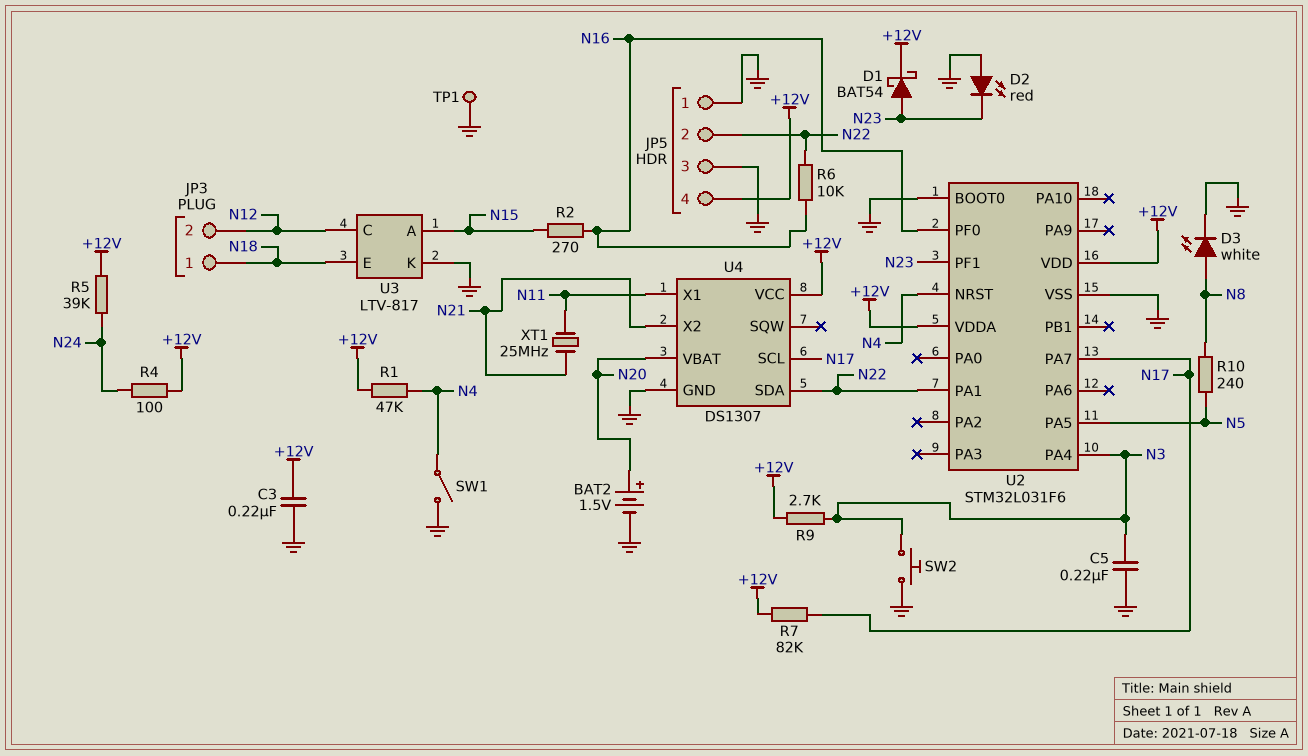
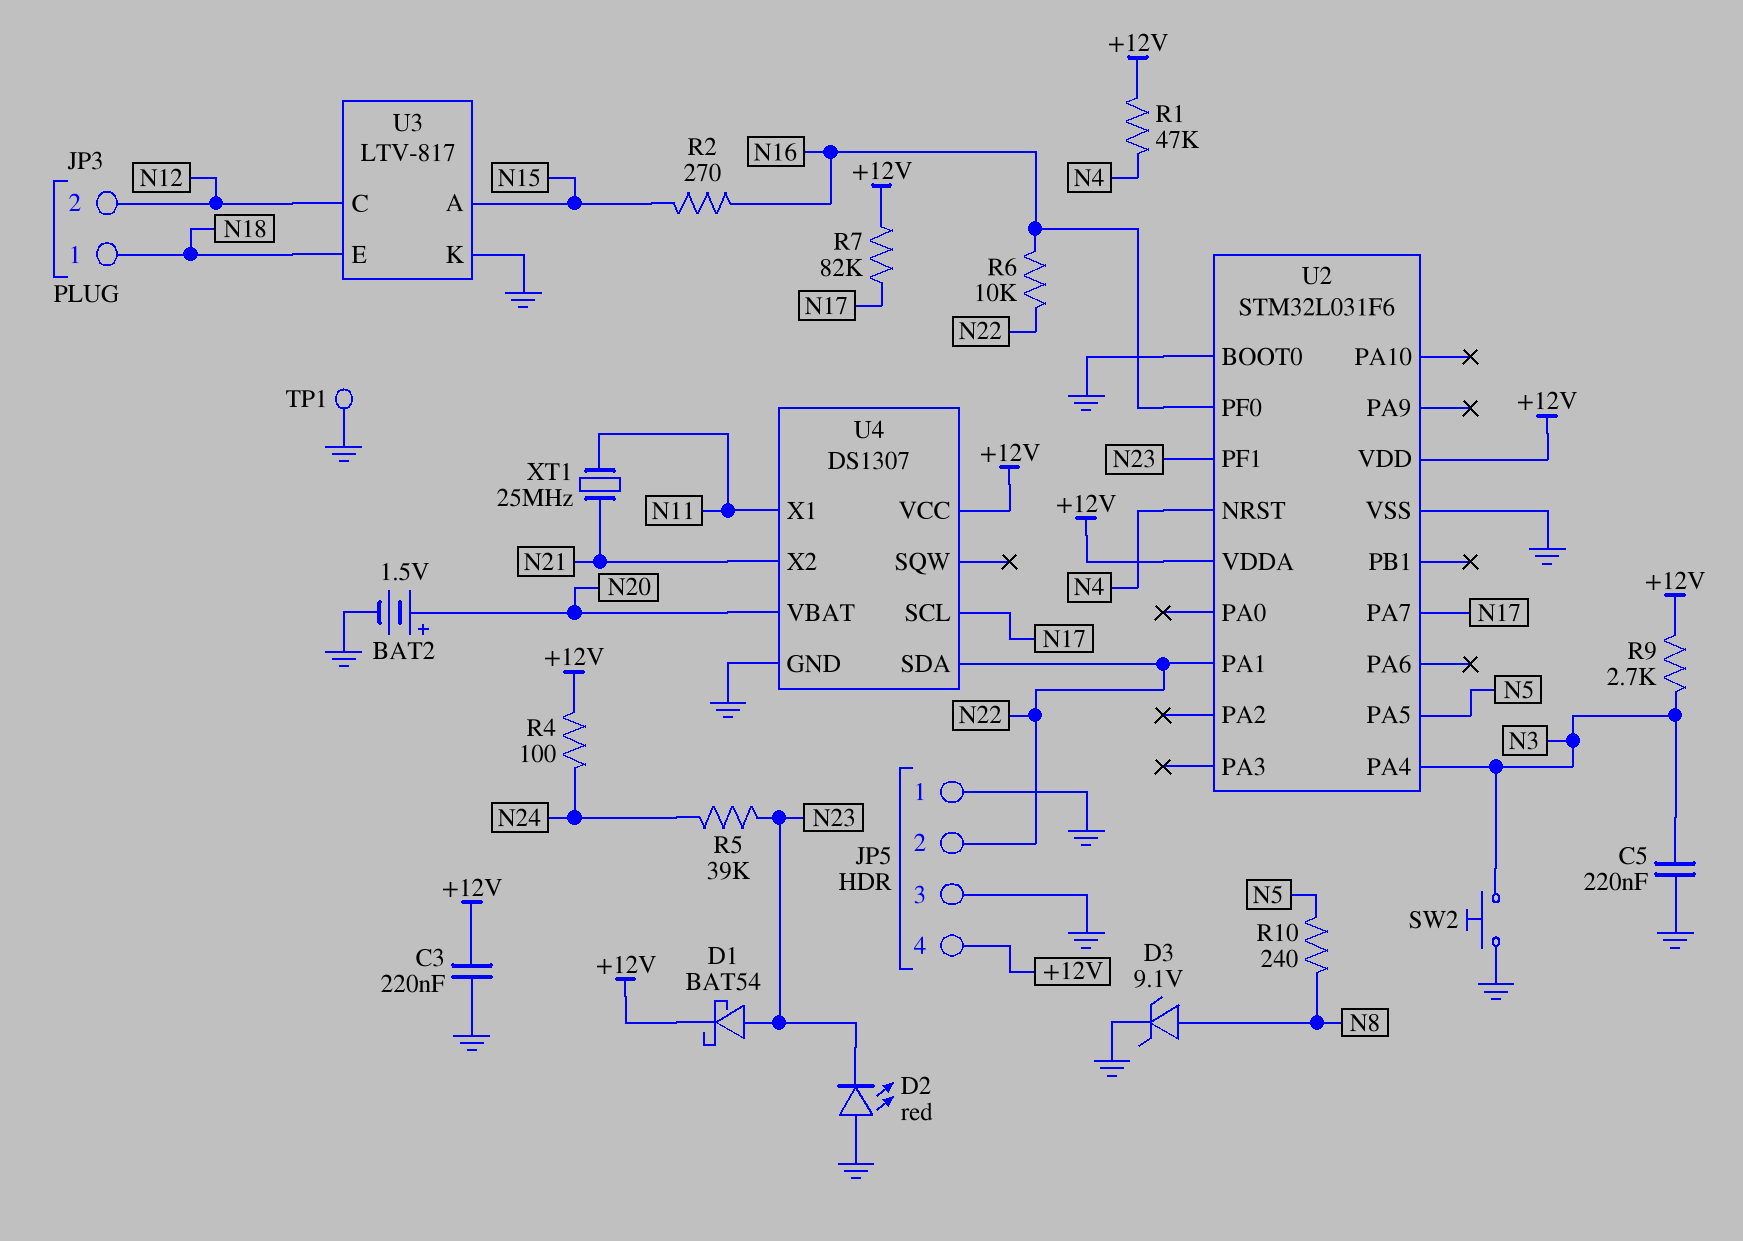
D3: LED white (A N8, K GND) -> zener 9.1V (A N8, K GND)
R5: 39k (+12V, N24) -> 39k (N23, N24)
SW1: switch (GND, N4) -> none

